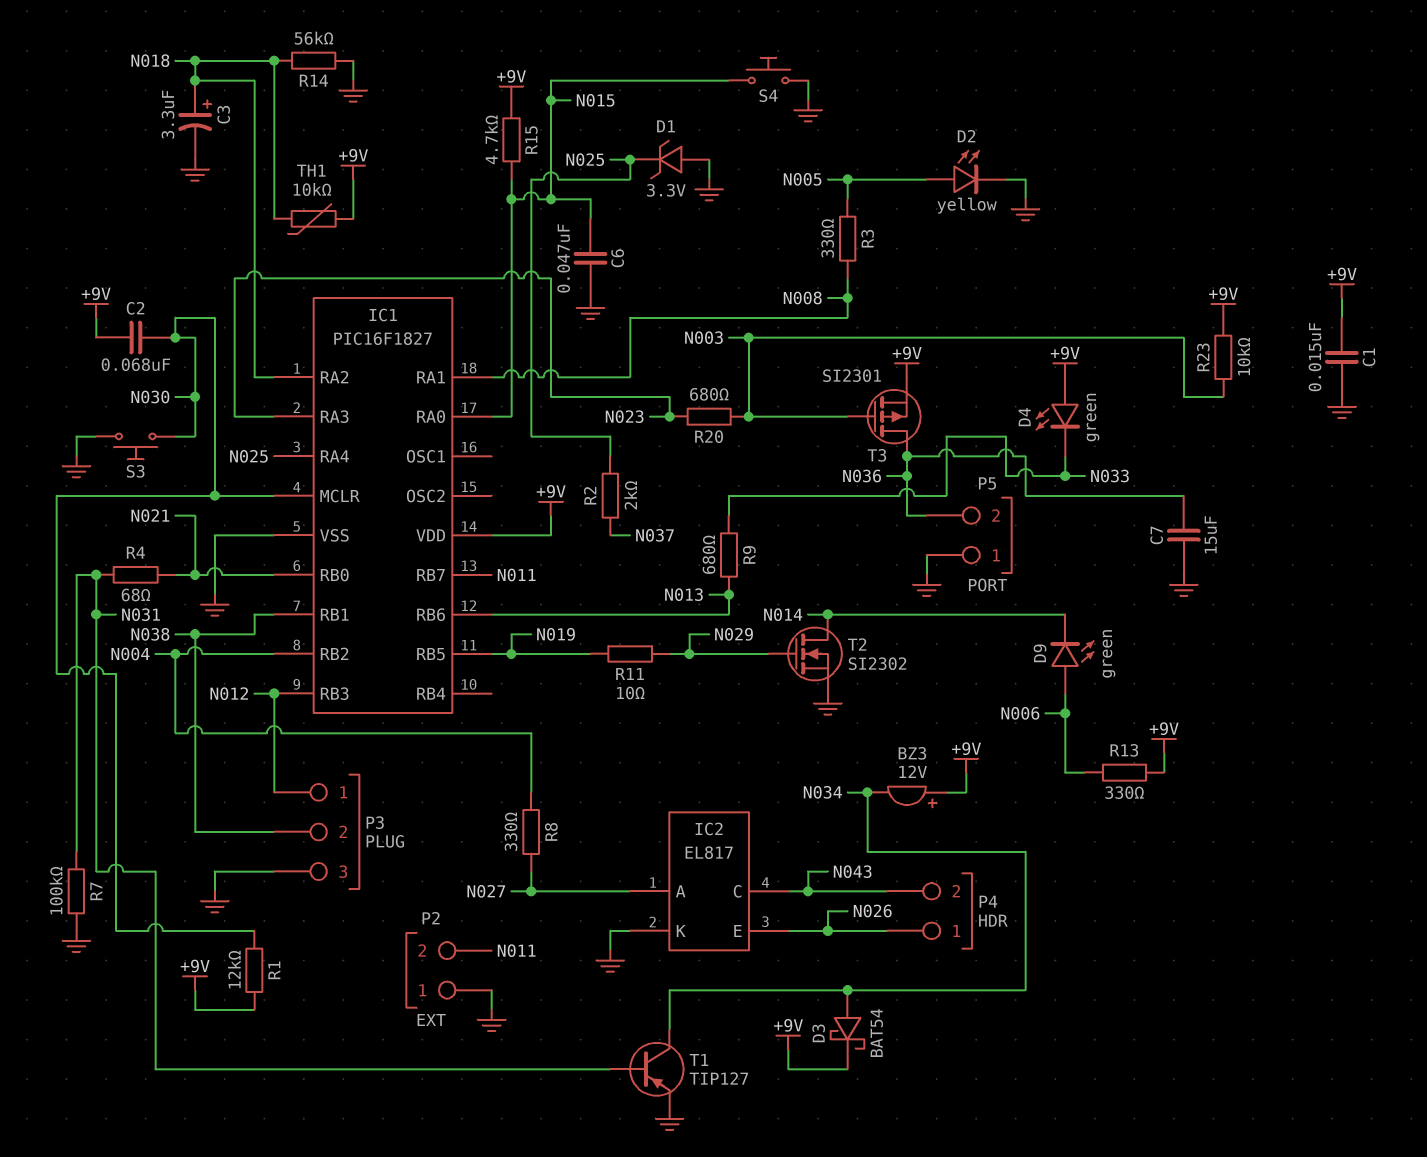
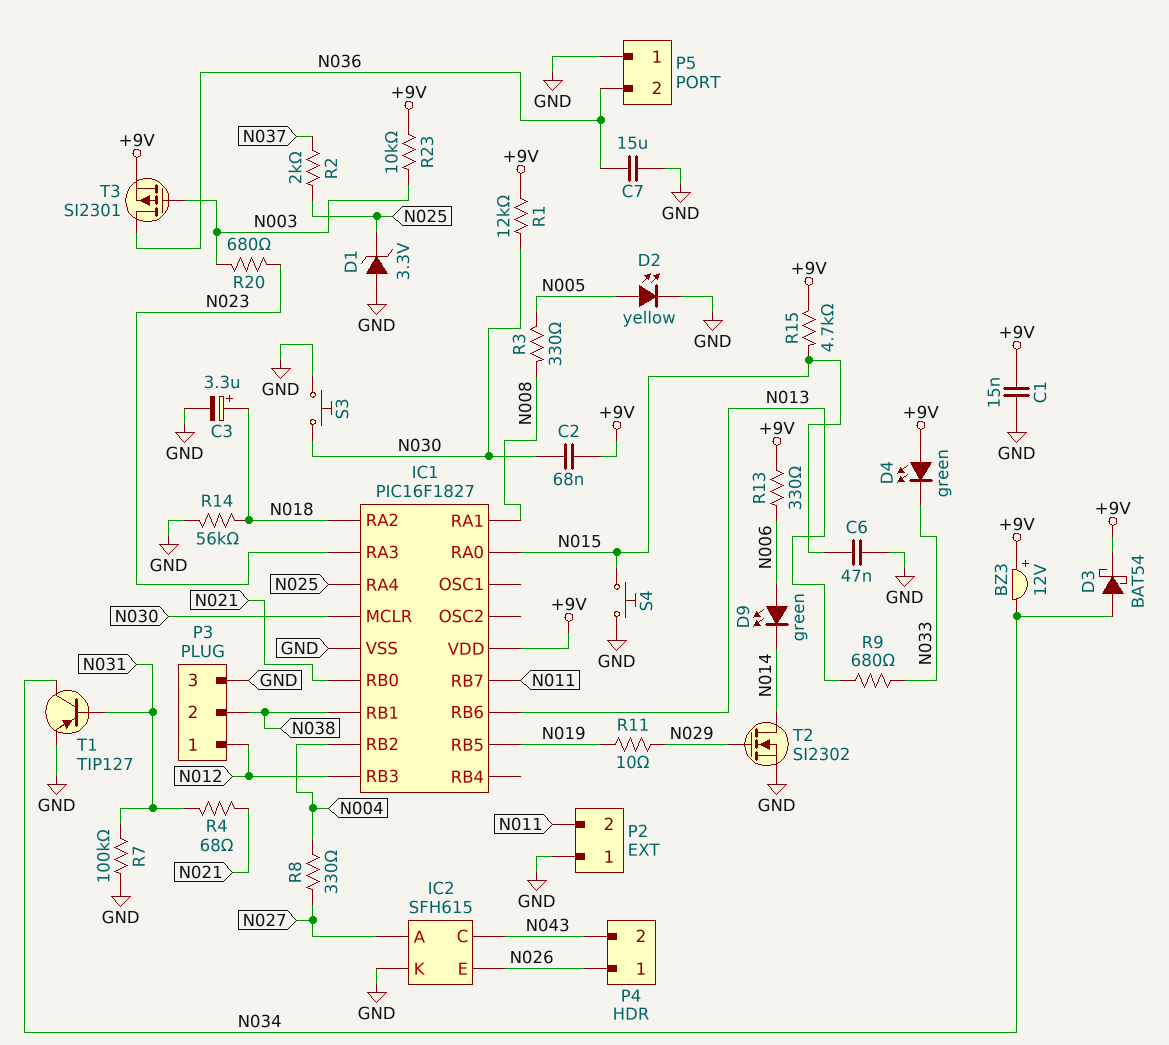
IC2: EL817 -> SFH615
TH1: 10k (+9V, N018) -> none

